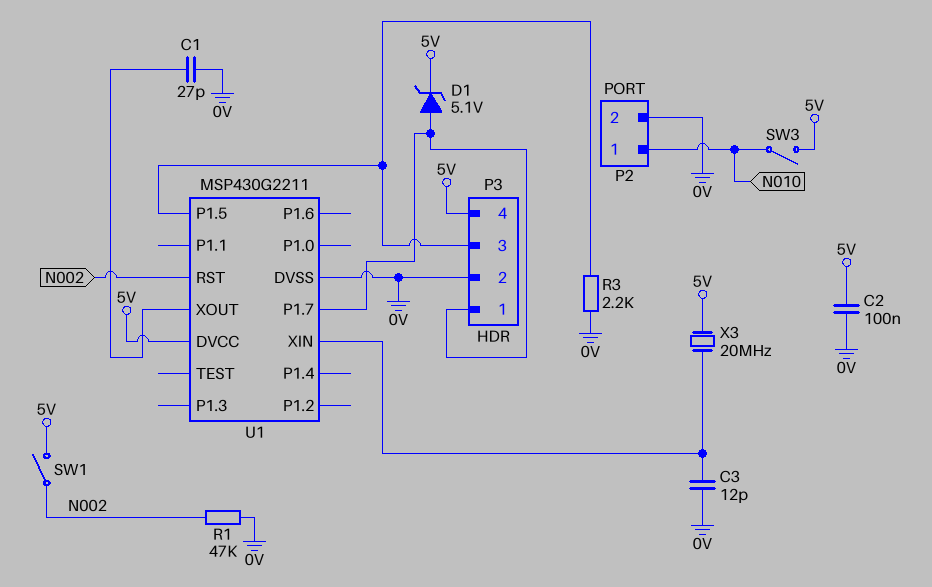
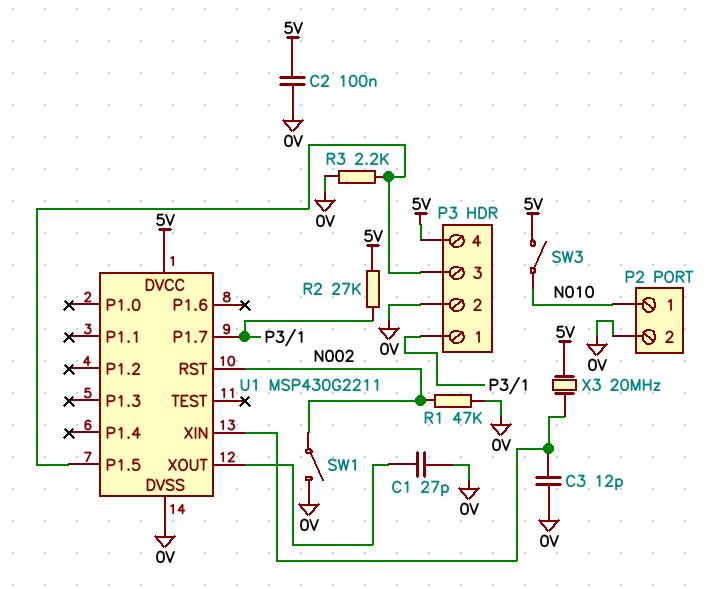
D1: zener 5.1V (A P3/1, K 5V) -> none
R2: none -> 27k (5V, P3/1)
SW1: switch (5V, N002) -> switch (0V, N002)

